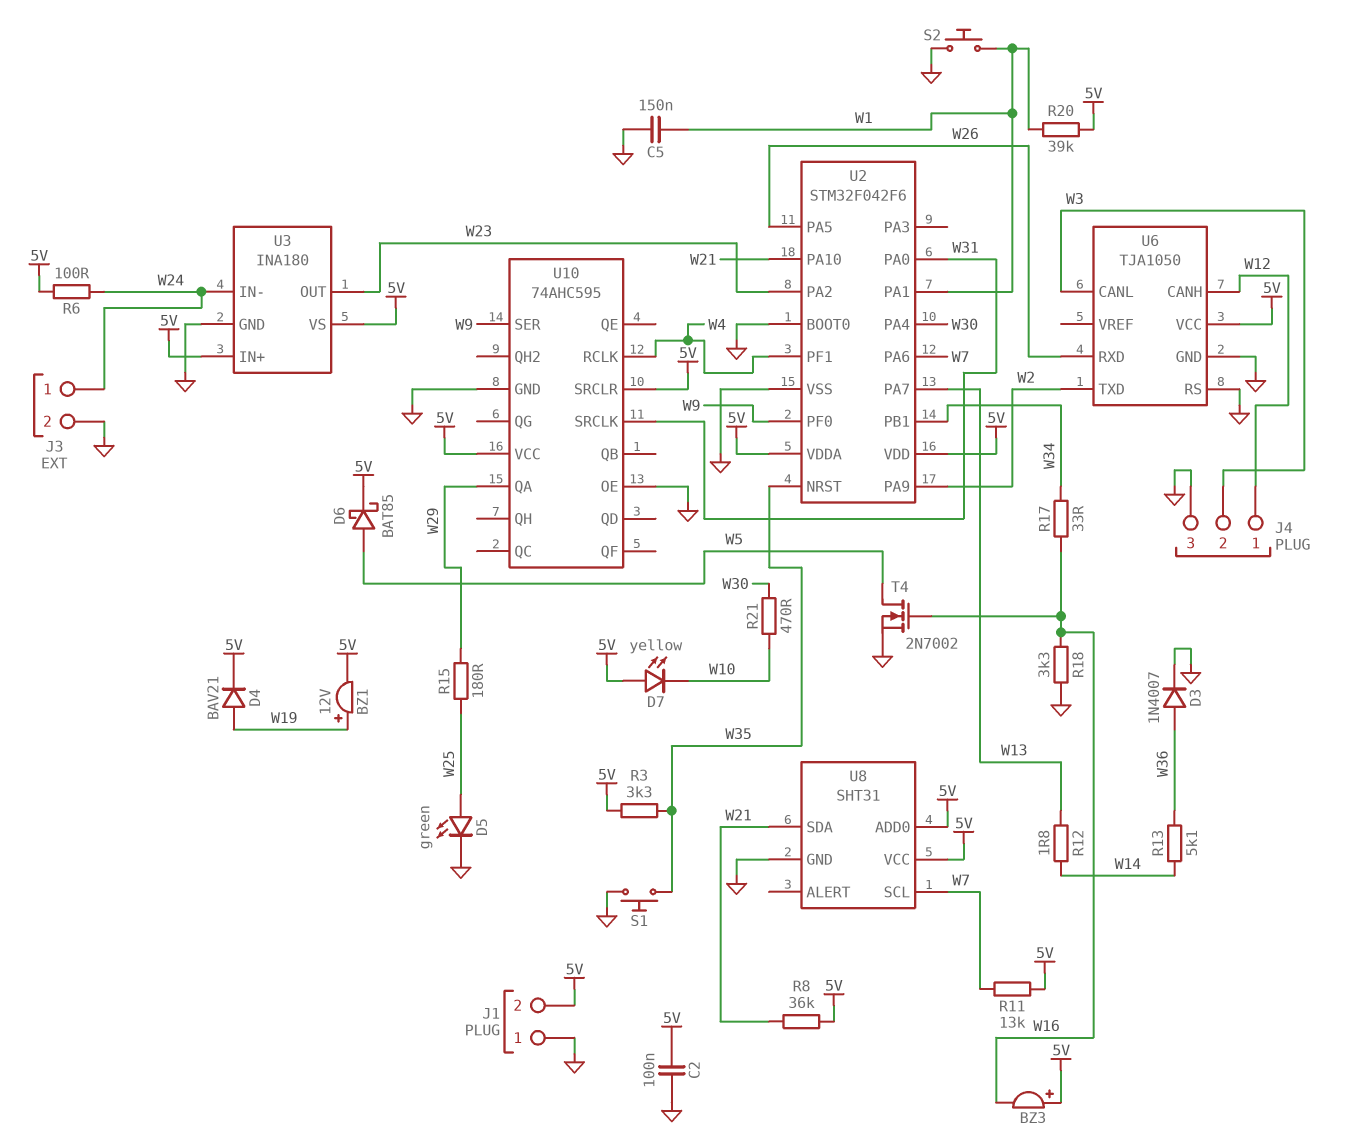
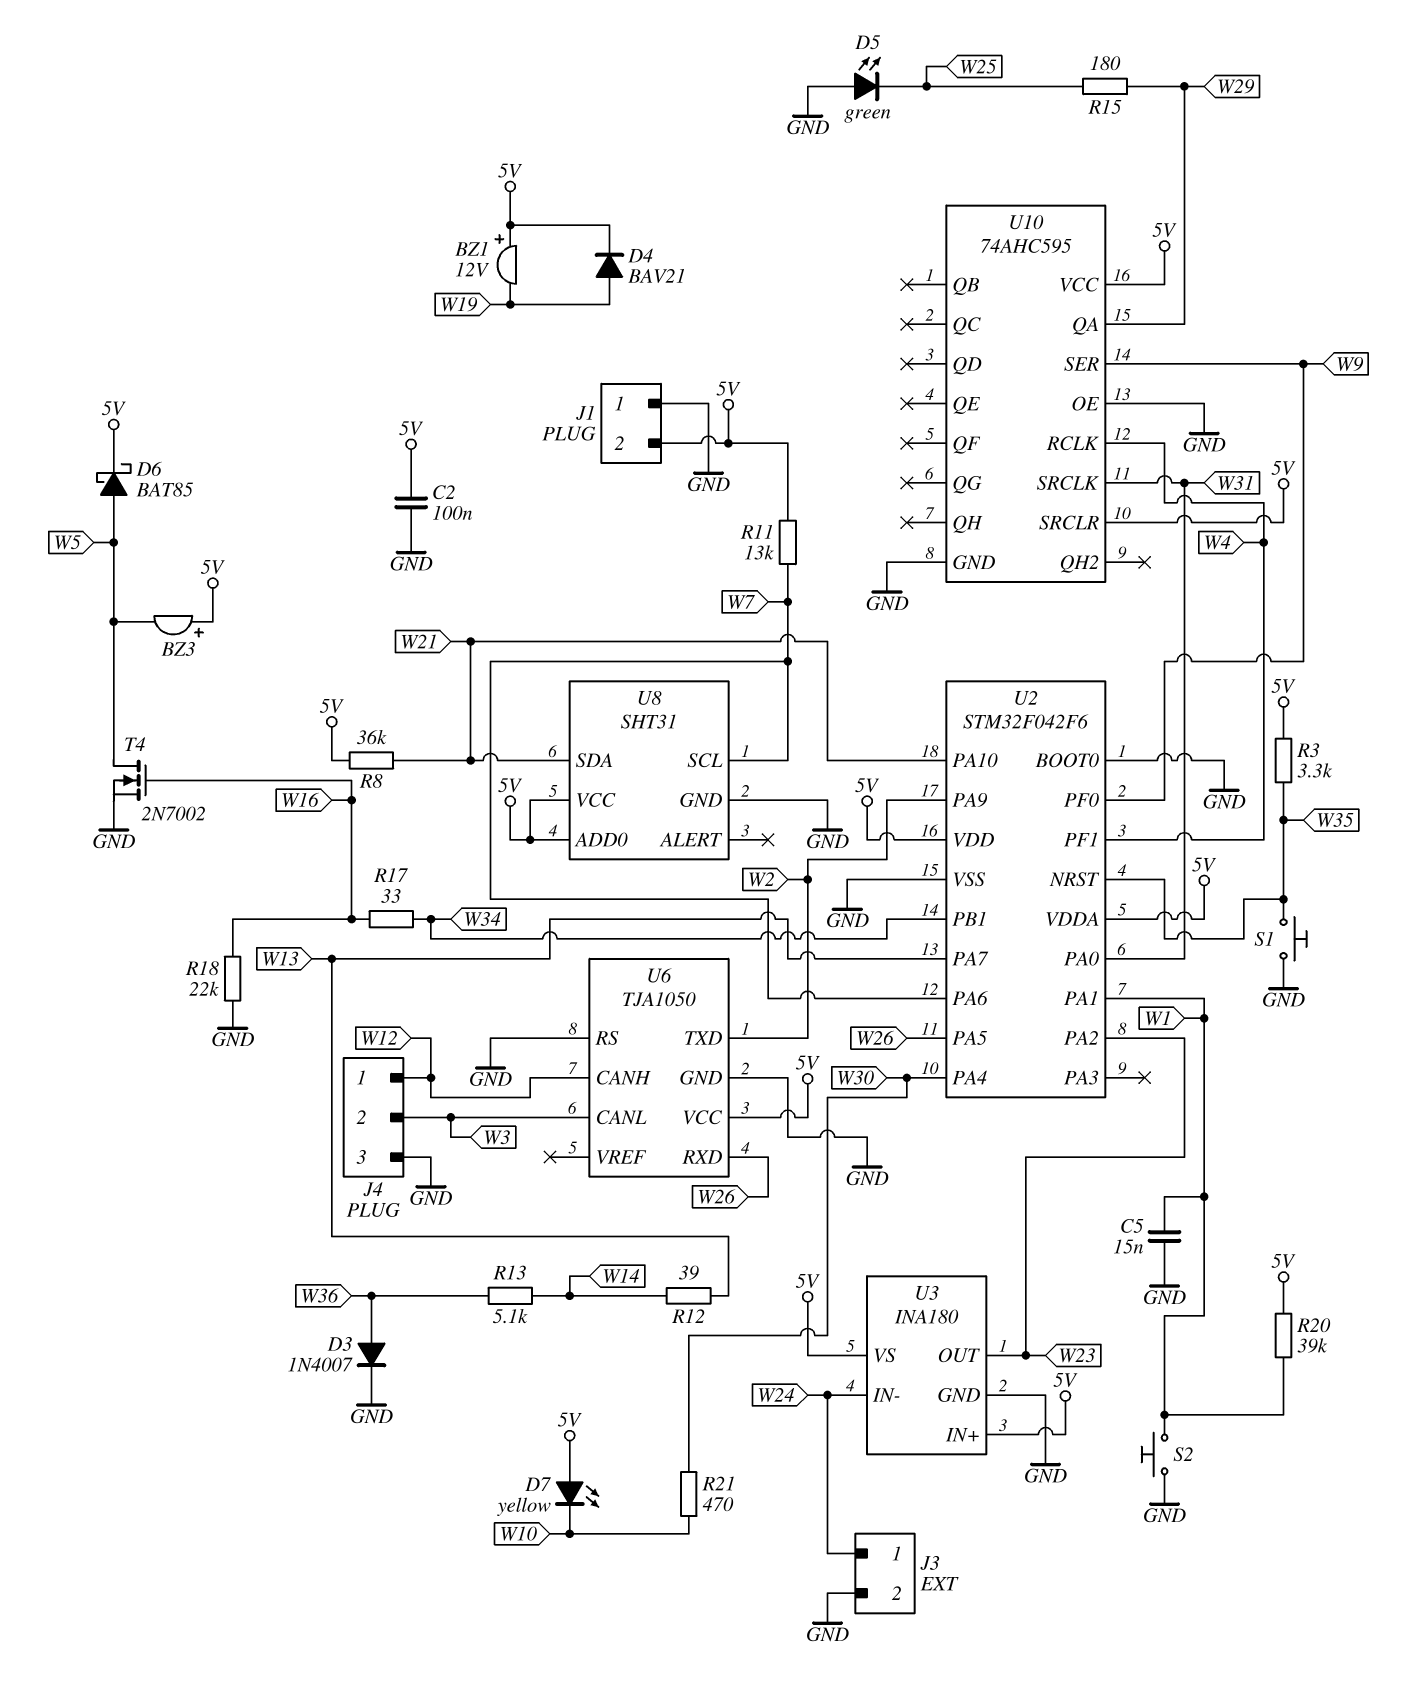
BZ1: buzzer 12V (plus W19, minus 5V) -> buzzer 12V (plus 5V, minus W19)
BZ3: buzzer (plus 5V, minus W16) -> buzzer (plus 5V, minus W5)
C5: 150nF (GND, W1) -> 15nF (GND, W1)
D5: LED green (A W25, K GND) -> LED green (A GND, K W25)
R6: 100 (5V, W24) -> none
R12: 1.8 (W13, W14) -> 39 (W13, W14)
R18: 3.3k (GND, W16) -> 22k (GND, W16)

